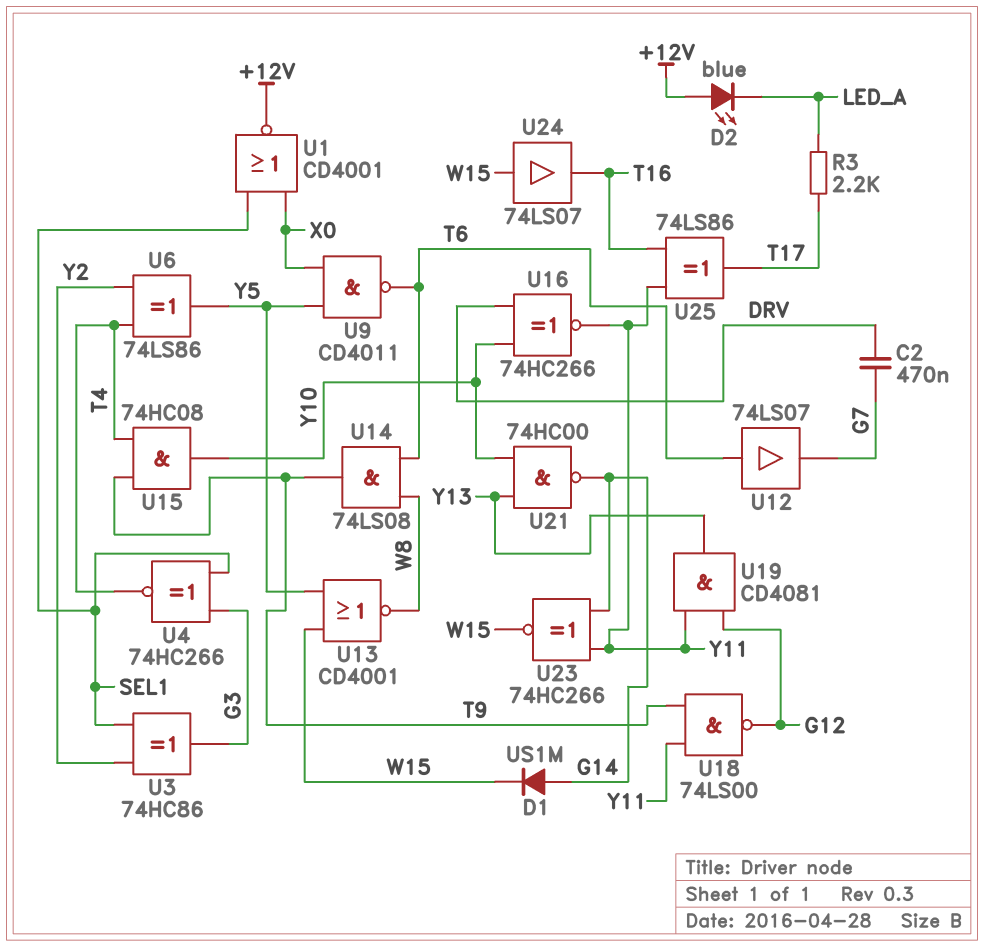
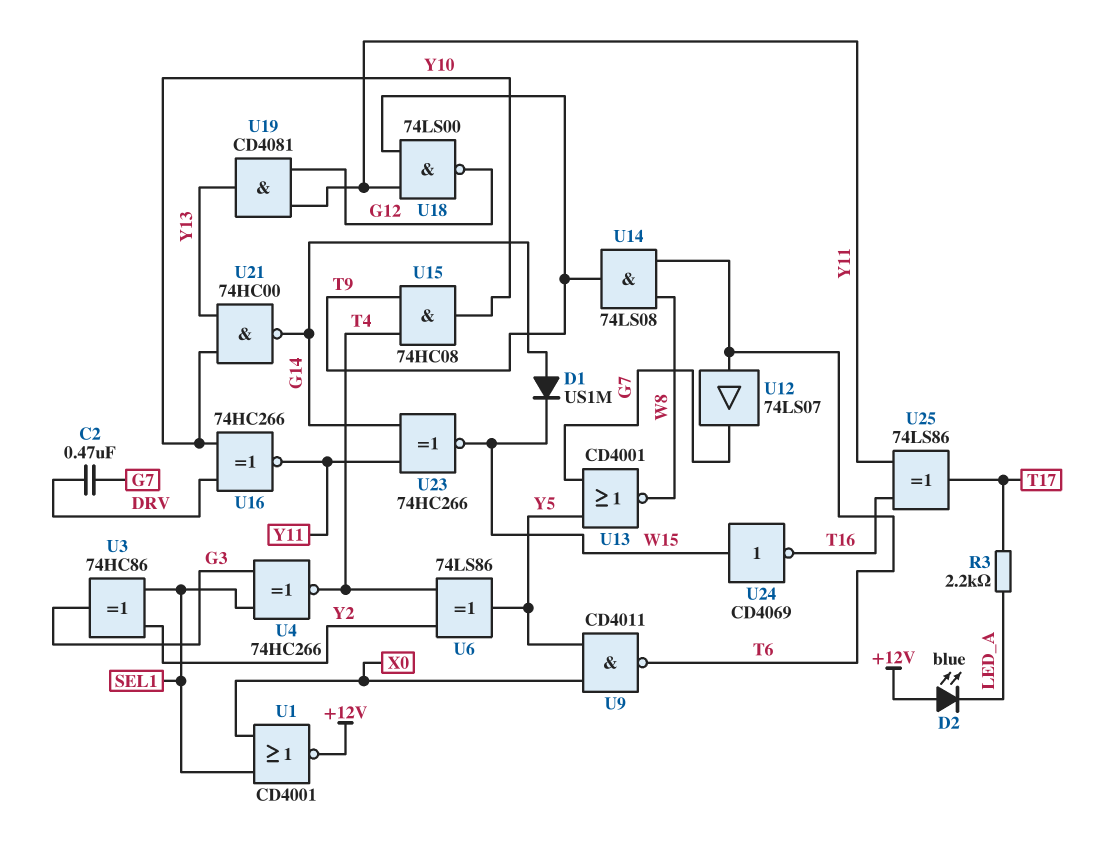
U13: NOR CD4001 (in W15, in Y5, out W8) -> NOR CD4001 (in G7, in Y5, out W8)
U24: buffer 74LS07 (in W15, out T16) -> NOT CD4069 (in W15, out T16)

